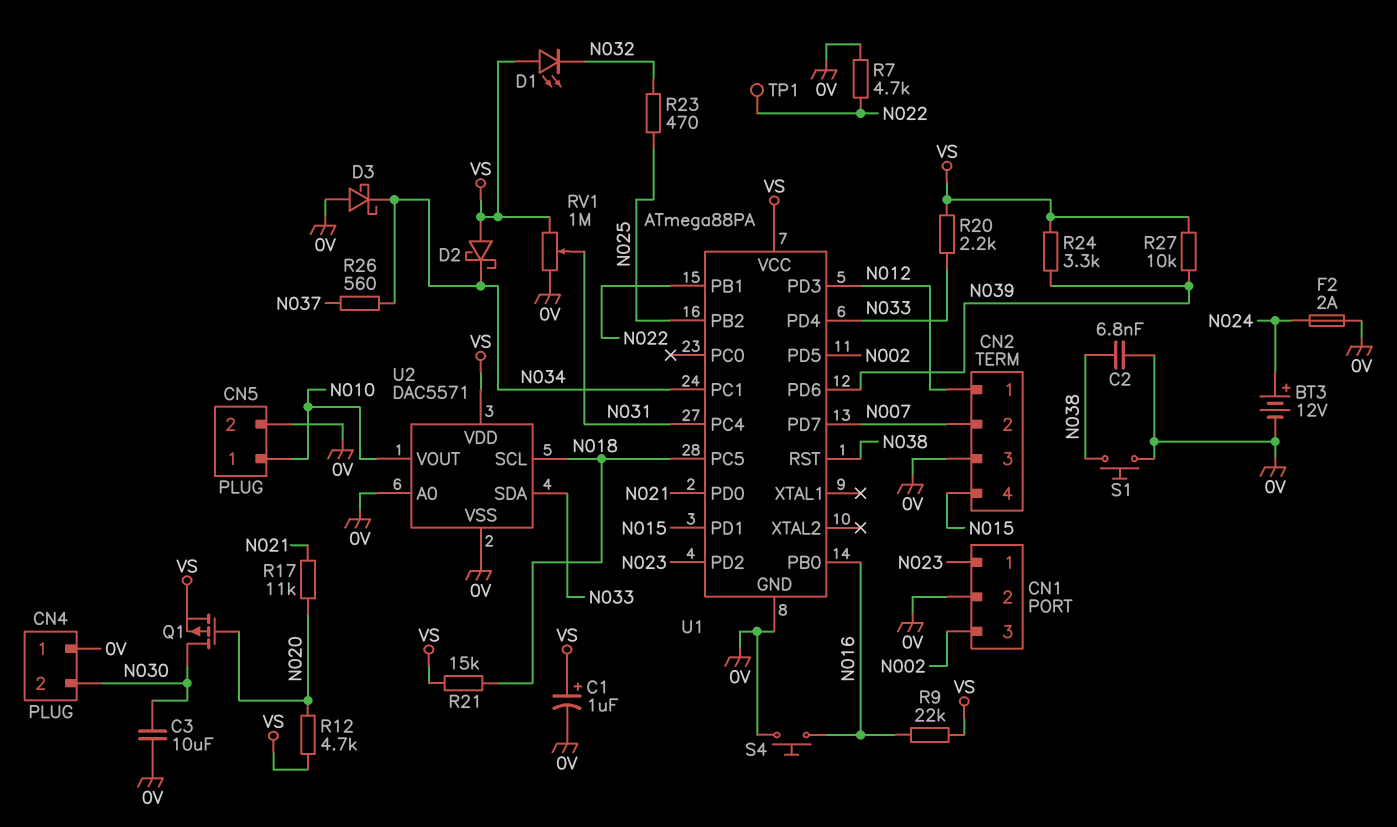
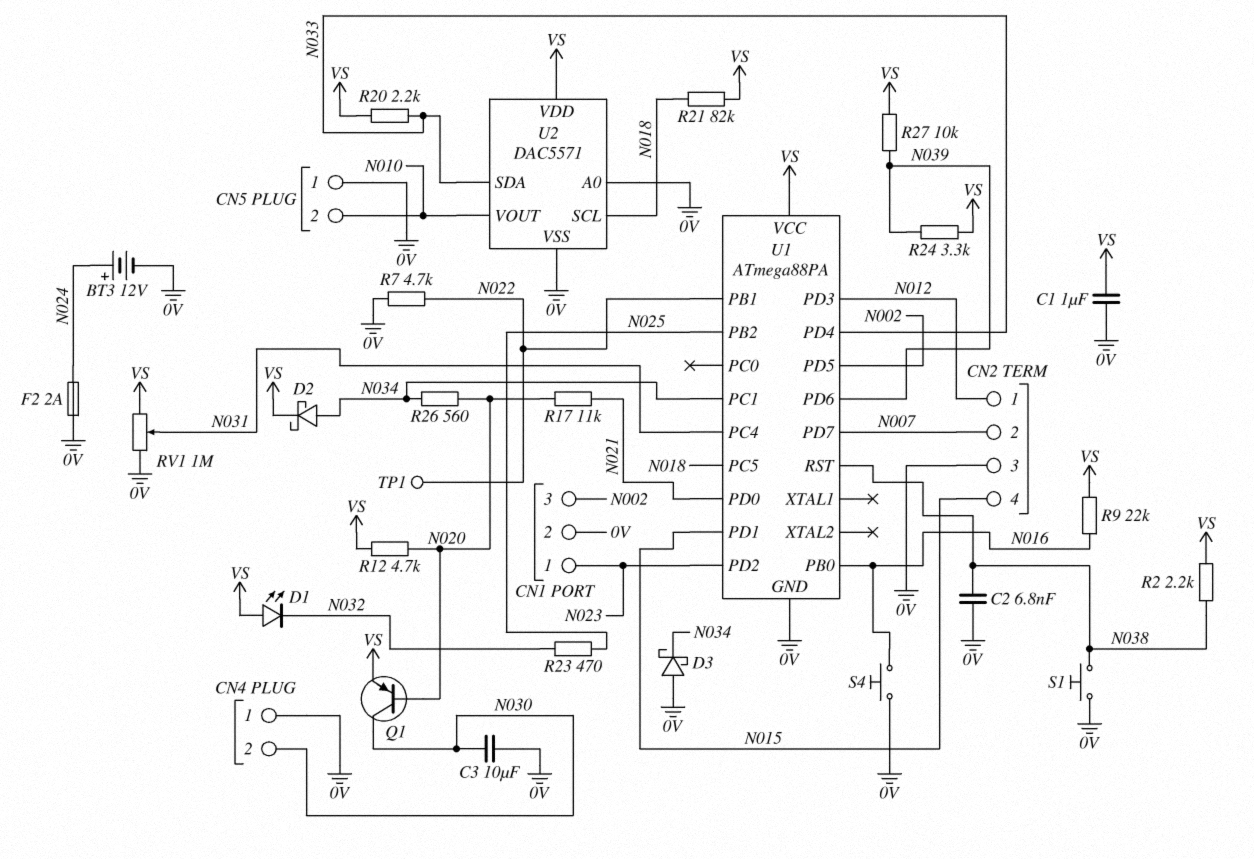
C1: 1uF (plus VS, minus 0V) -> 1uF (0V, VS)
CN5 pin 1: N010 -> 0V
CN5 pin 2: 0V -> N010
D2: schottky (A VS, K N034) -> schottky (A N034, K VS)
Q1: PMOS (G N020, D N030, S VS) -> PNP (B N020, C N030, E VS)
R2: none -> 2.2k (N038, VS)
R21: 15k (N018, VS) -> 82k (N018, VS)
R26: 560 (N034, N037) -> 560 (N020, N034)

